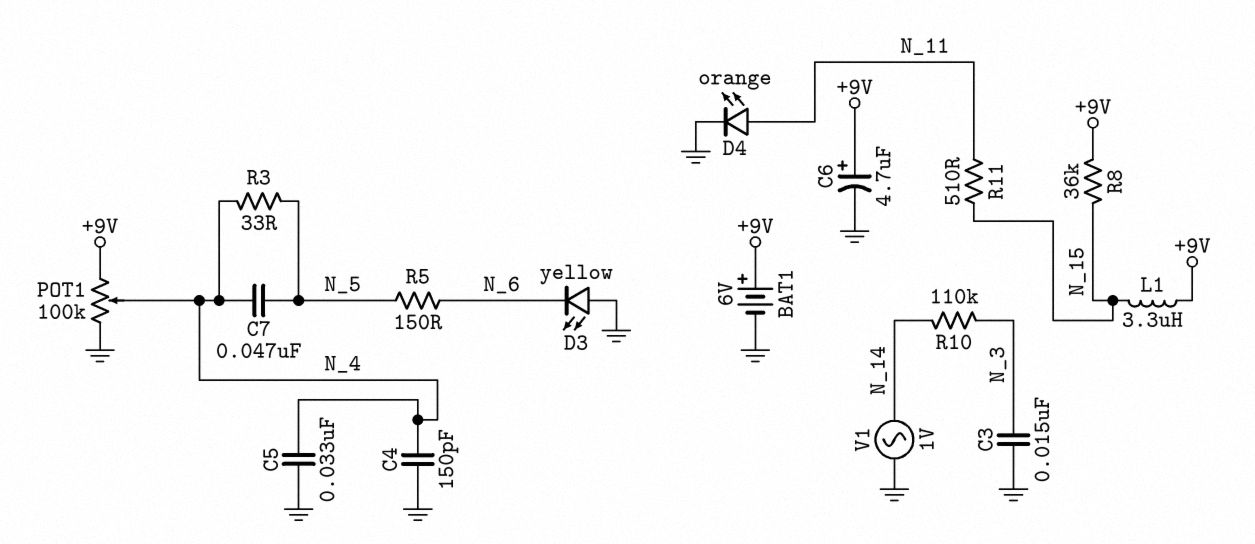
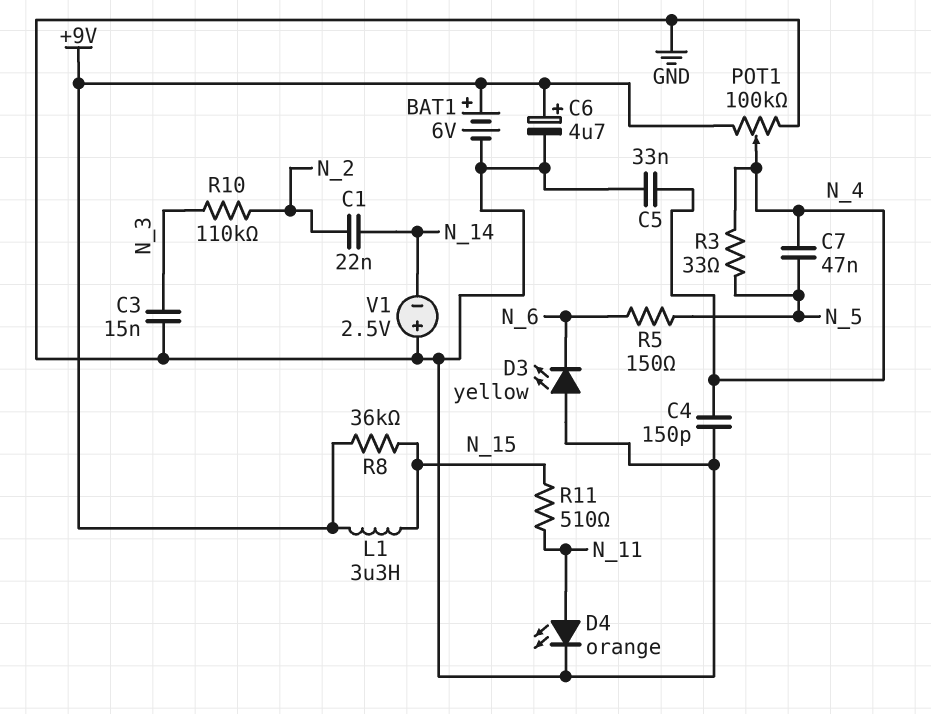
C1: none -> 22nF (N_2, N_14)
R10: 110k (N_3, N_14) -> 110k (N_2, N_3)
V1: AC 1V (GND, N_14) -> 2.5V (plus GND, minus N_14)

